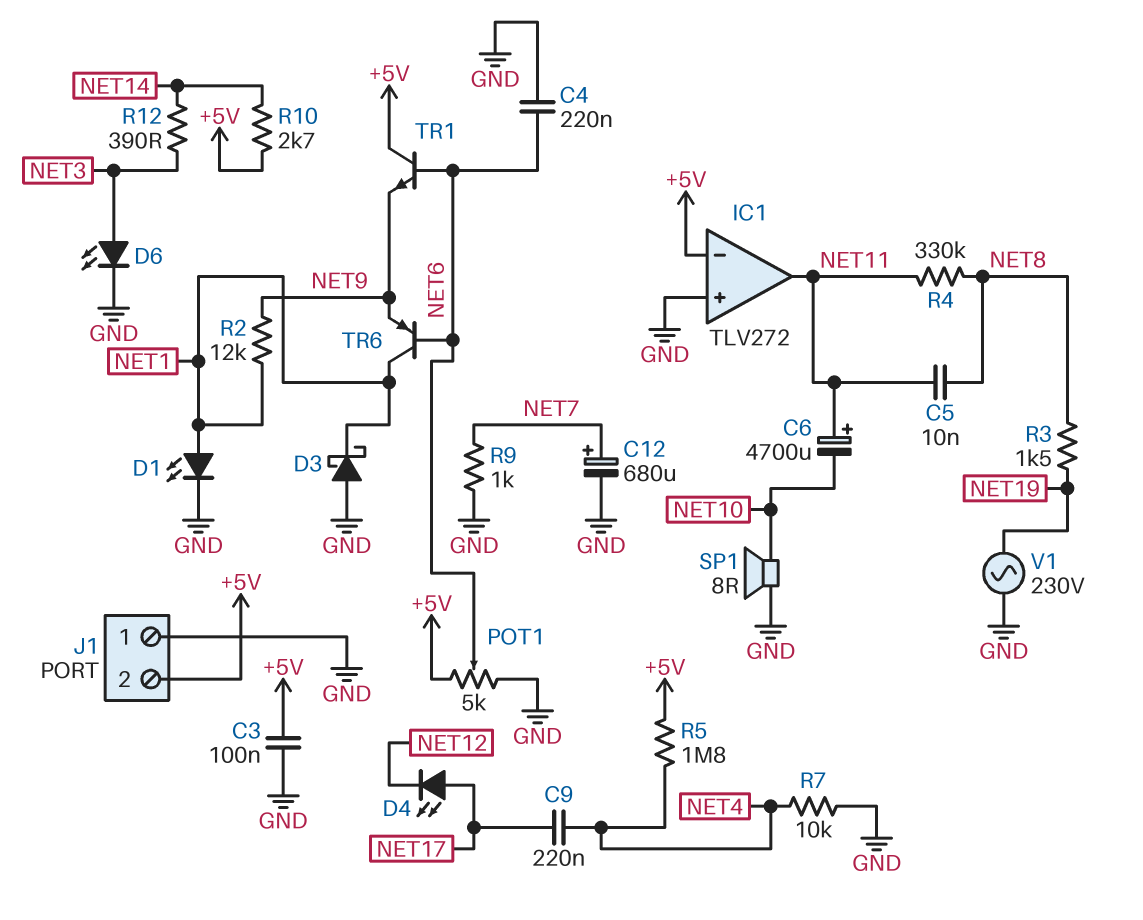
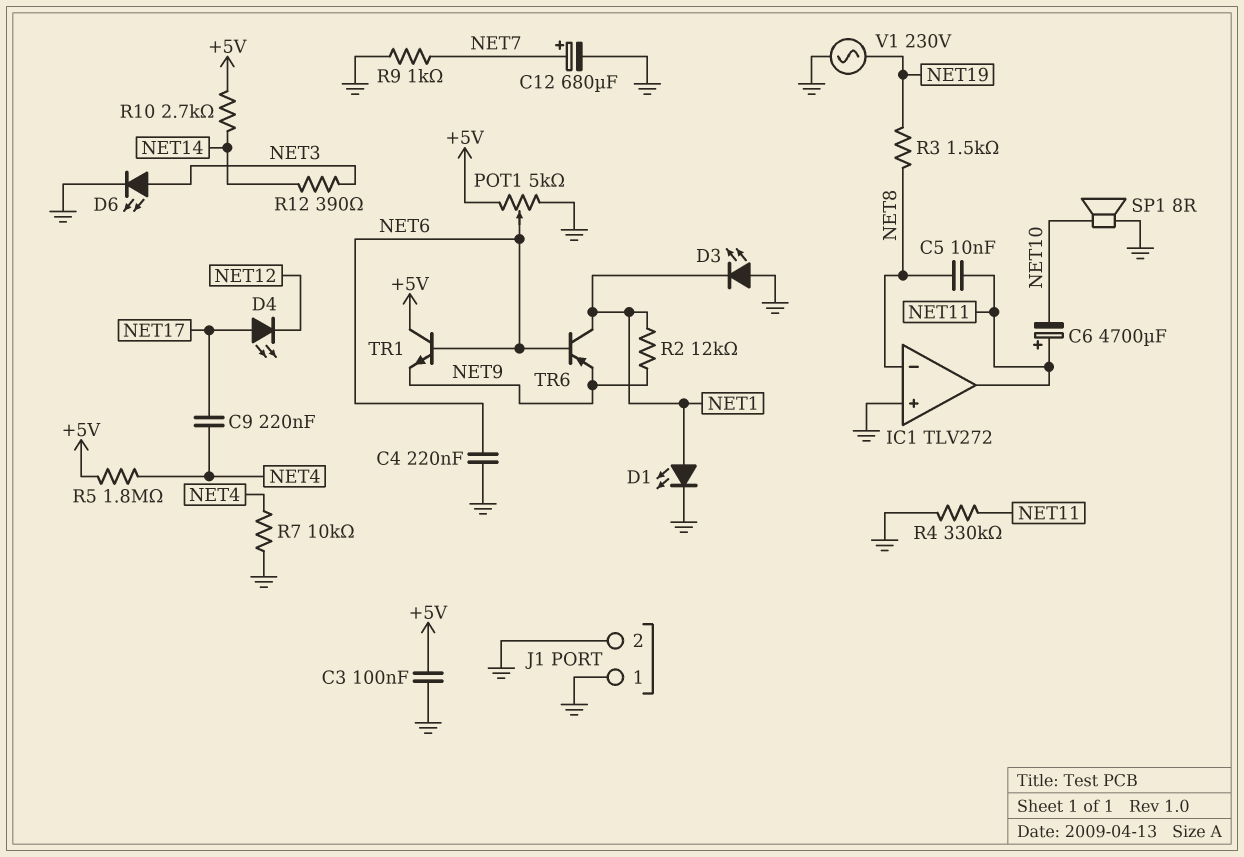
D3: schottky (A GND, K NET1) -> LED (A GND, K NET1)
IC1 pin in-: +5V -> NET8
J1 pin 2: +5V -> GND
R4: 330k (NET8, NET11) -> 330k (GND, NET11)

